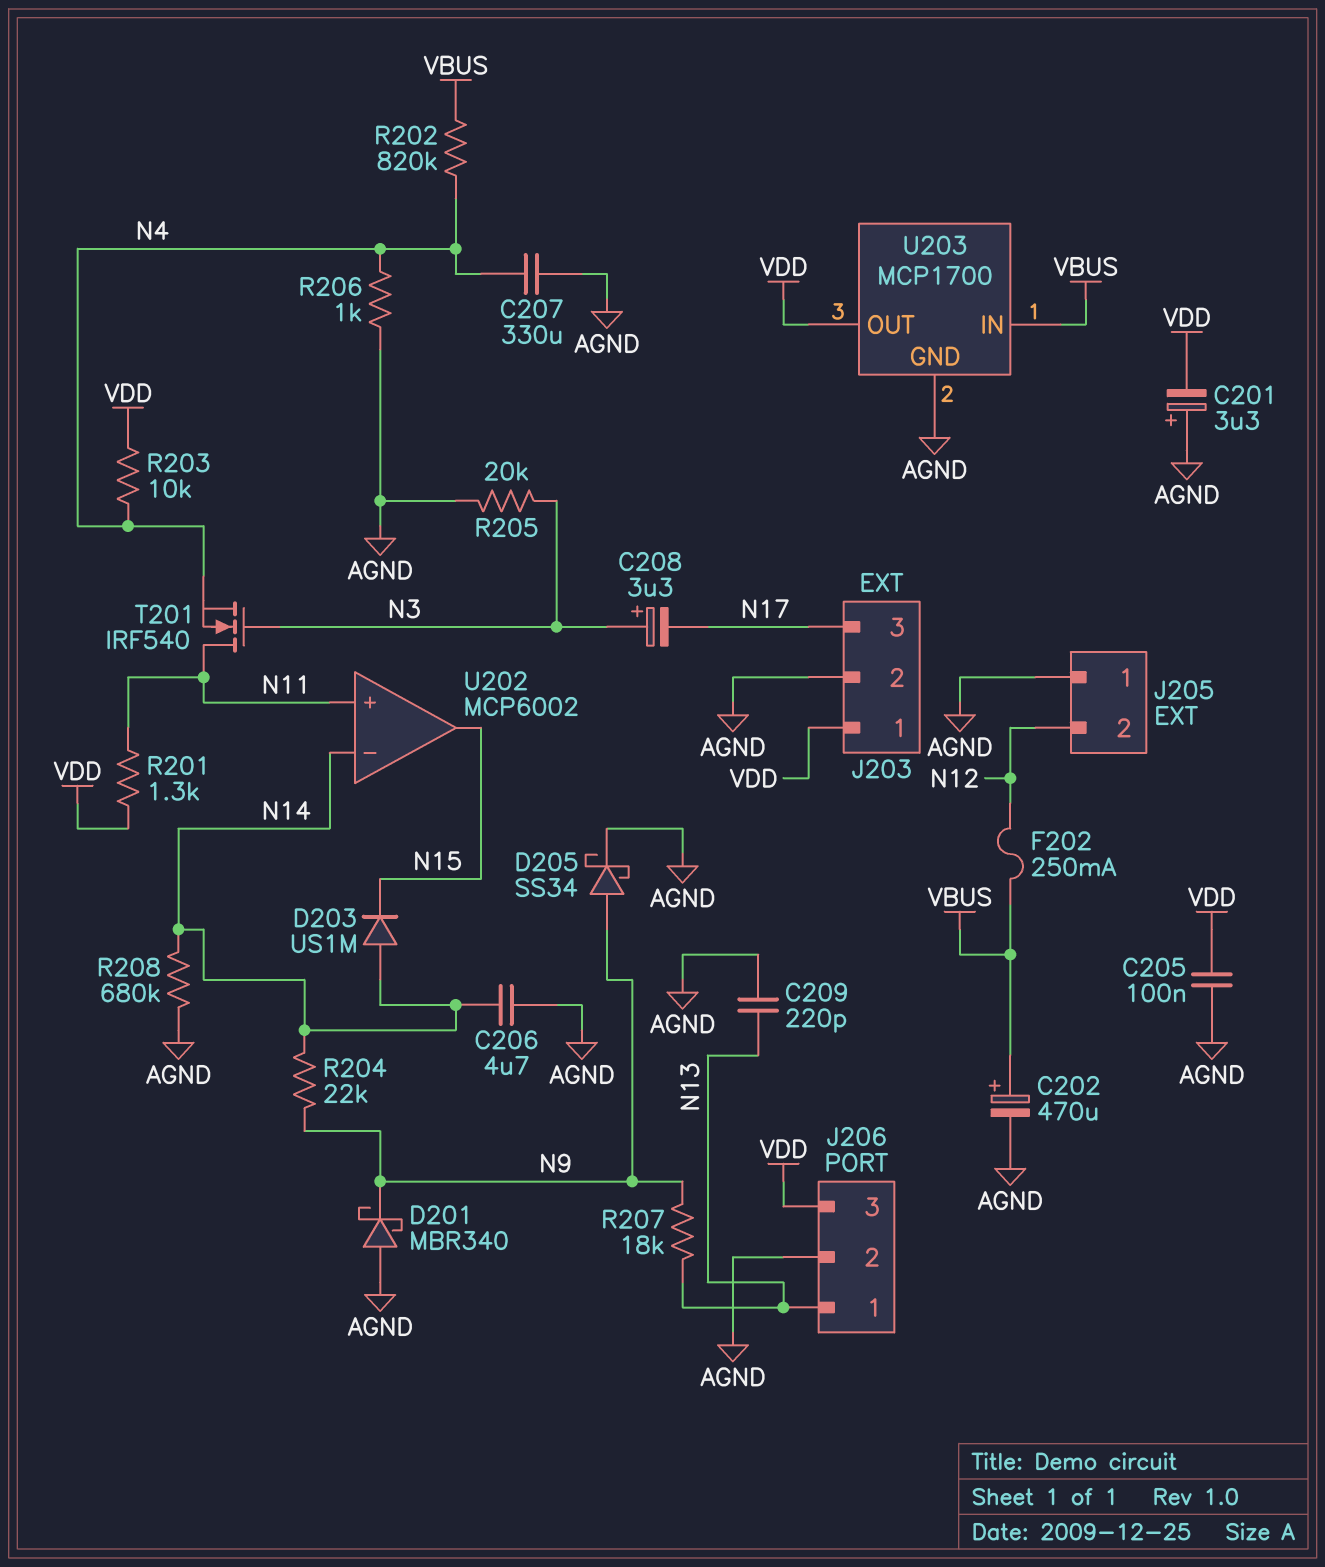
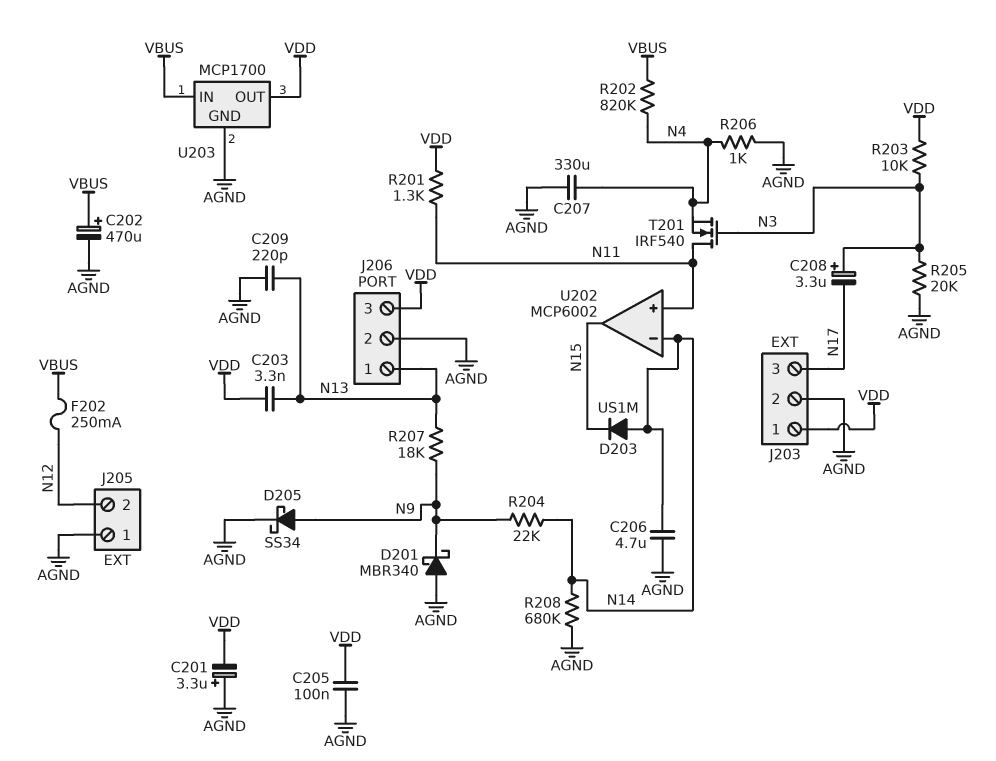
C203: none -> 3.3nF (N13, VDD)
R203: 10k (N4, VDD) -> 10k (N3, VDD)

